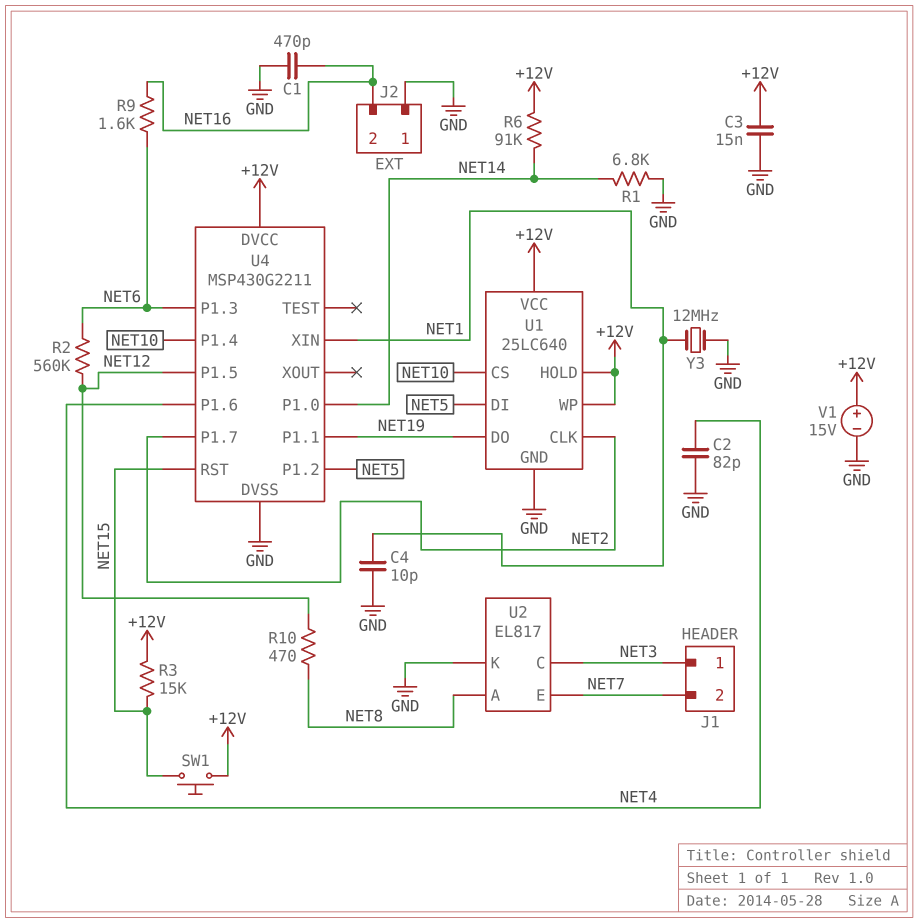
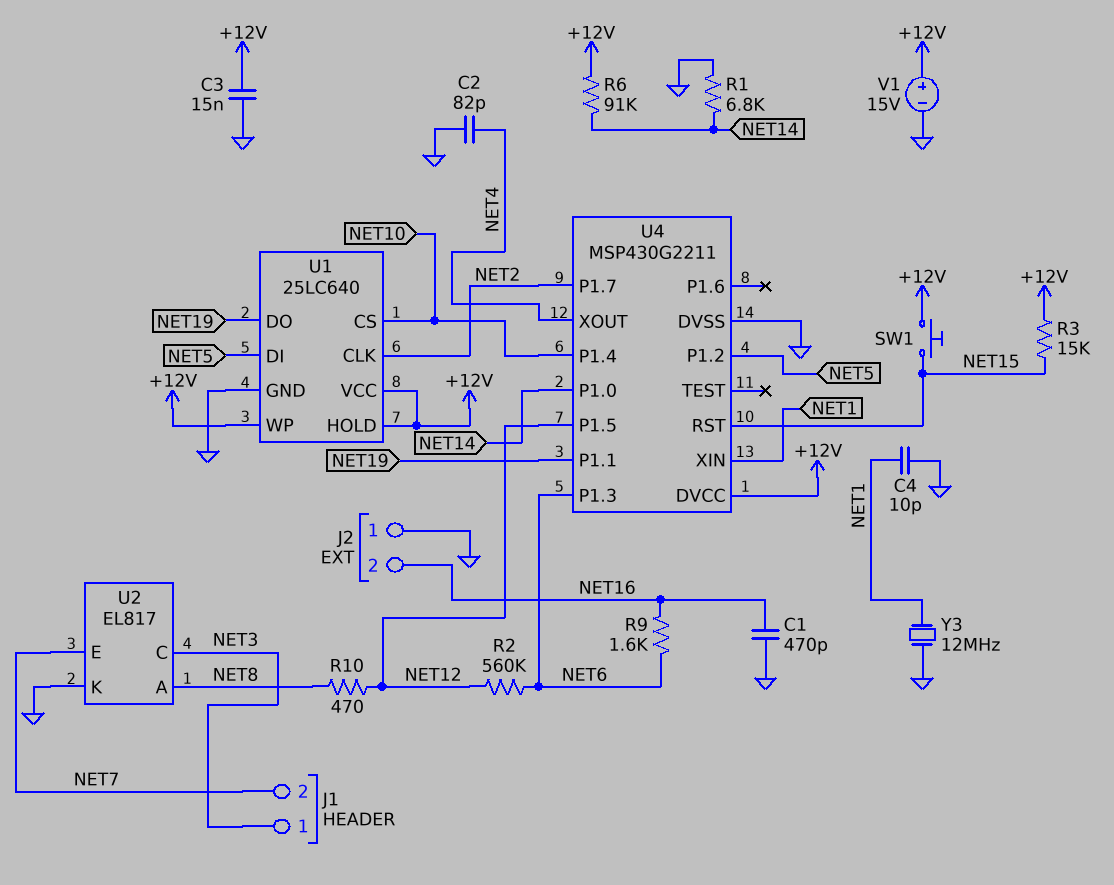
U4 pin P1.6: NET4 -> none
U4 pin XOUT: none -> NET4

